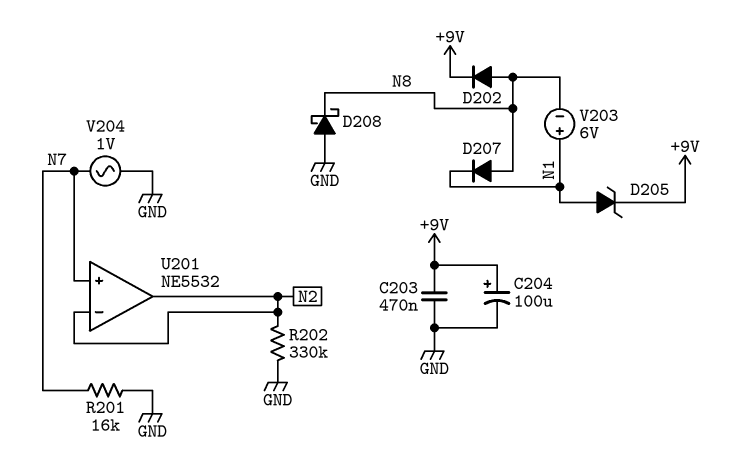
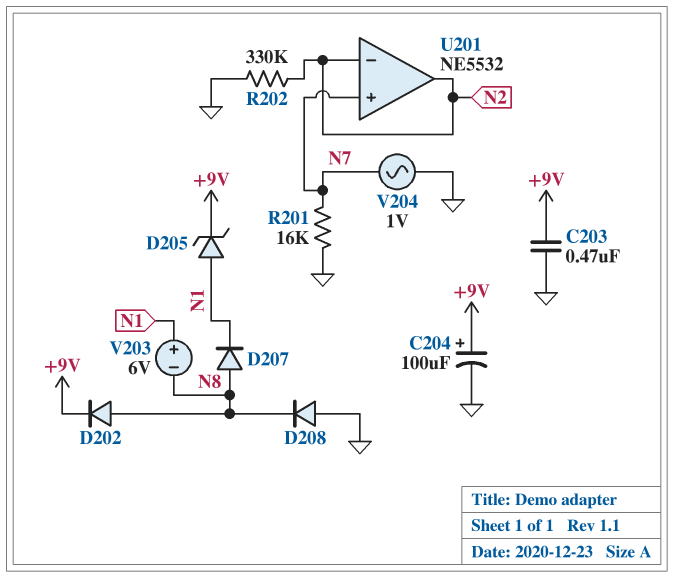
D208: schottky (A GND, K N8) -> diode (A GND, K N8)

